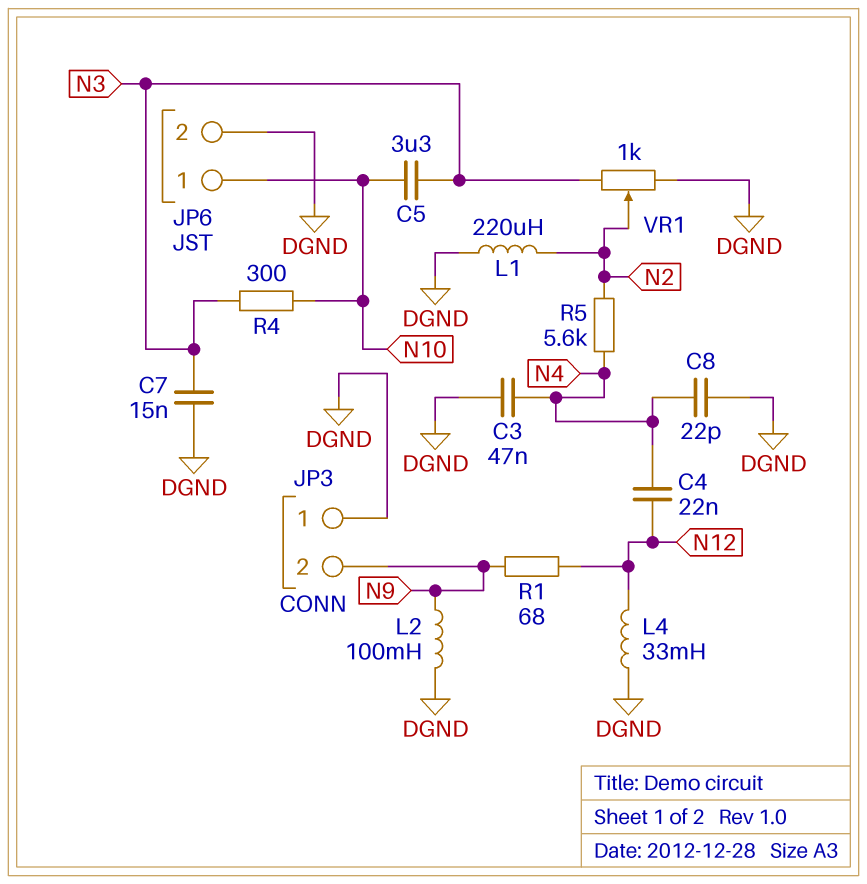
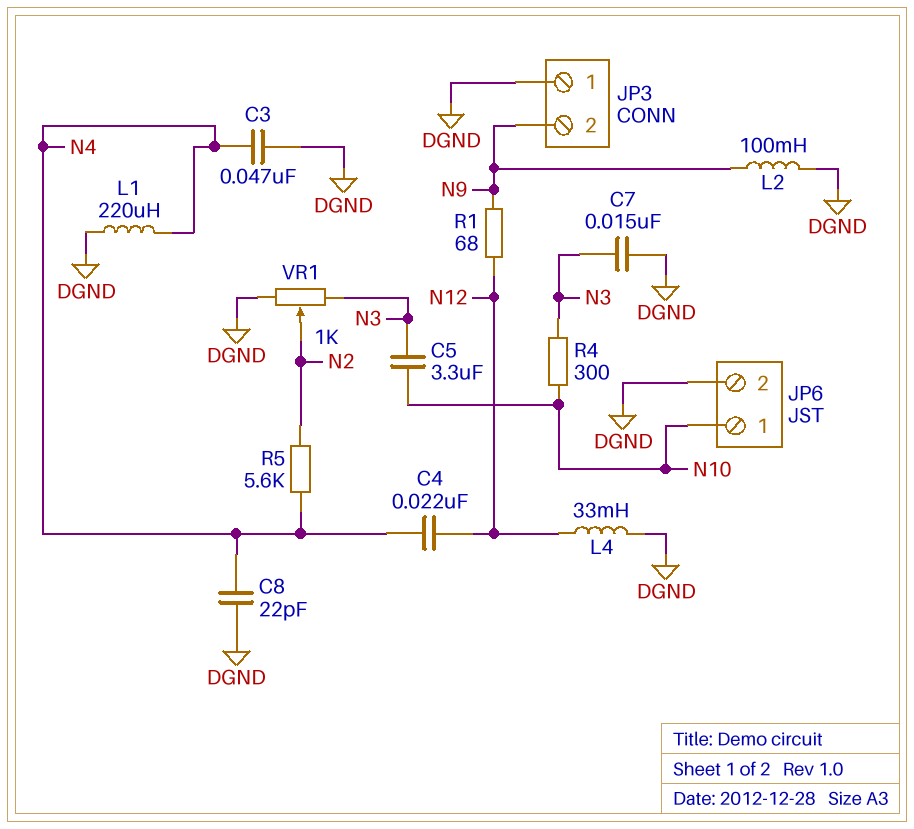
L1: 220uH (DGND, N2) -> 220uH (DGND, N4)

